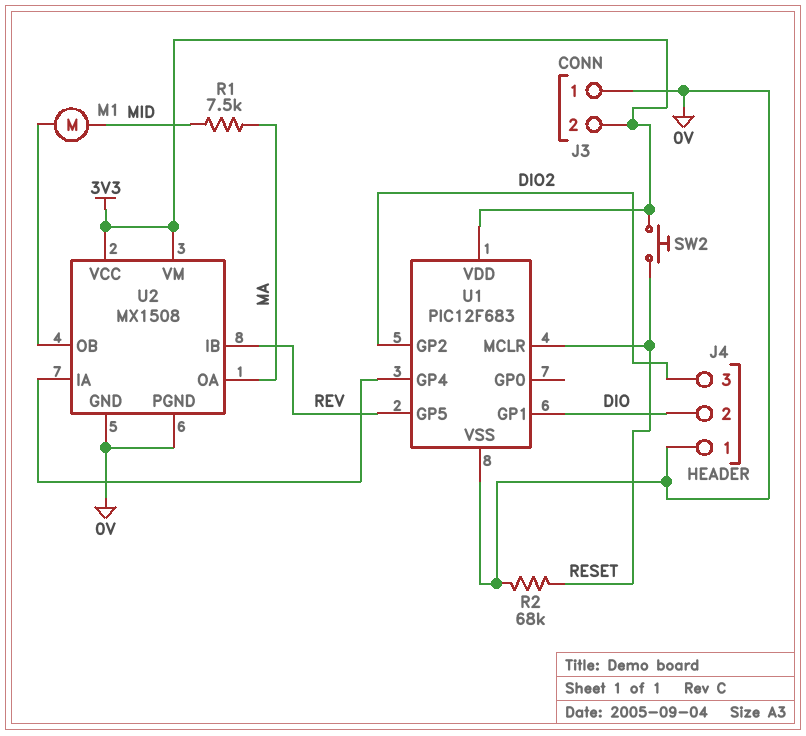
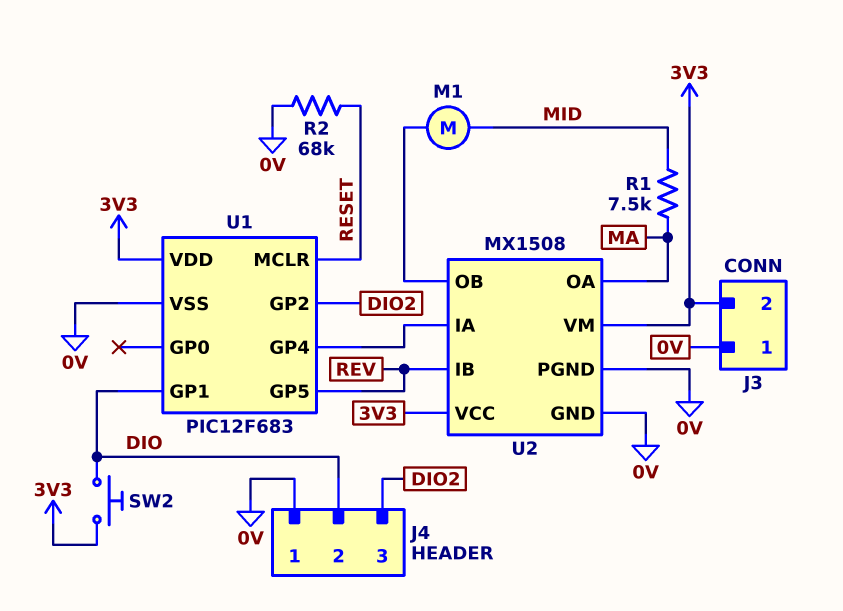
SW2: button (3V3, RESET) -> button (3V3, DIO)

